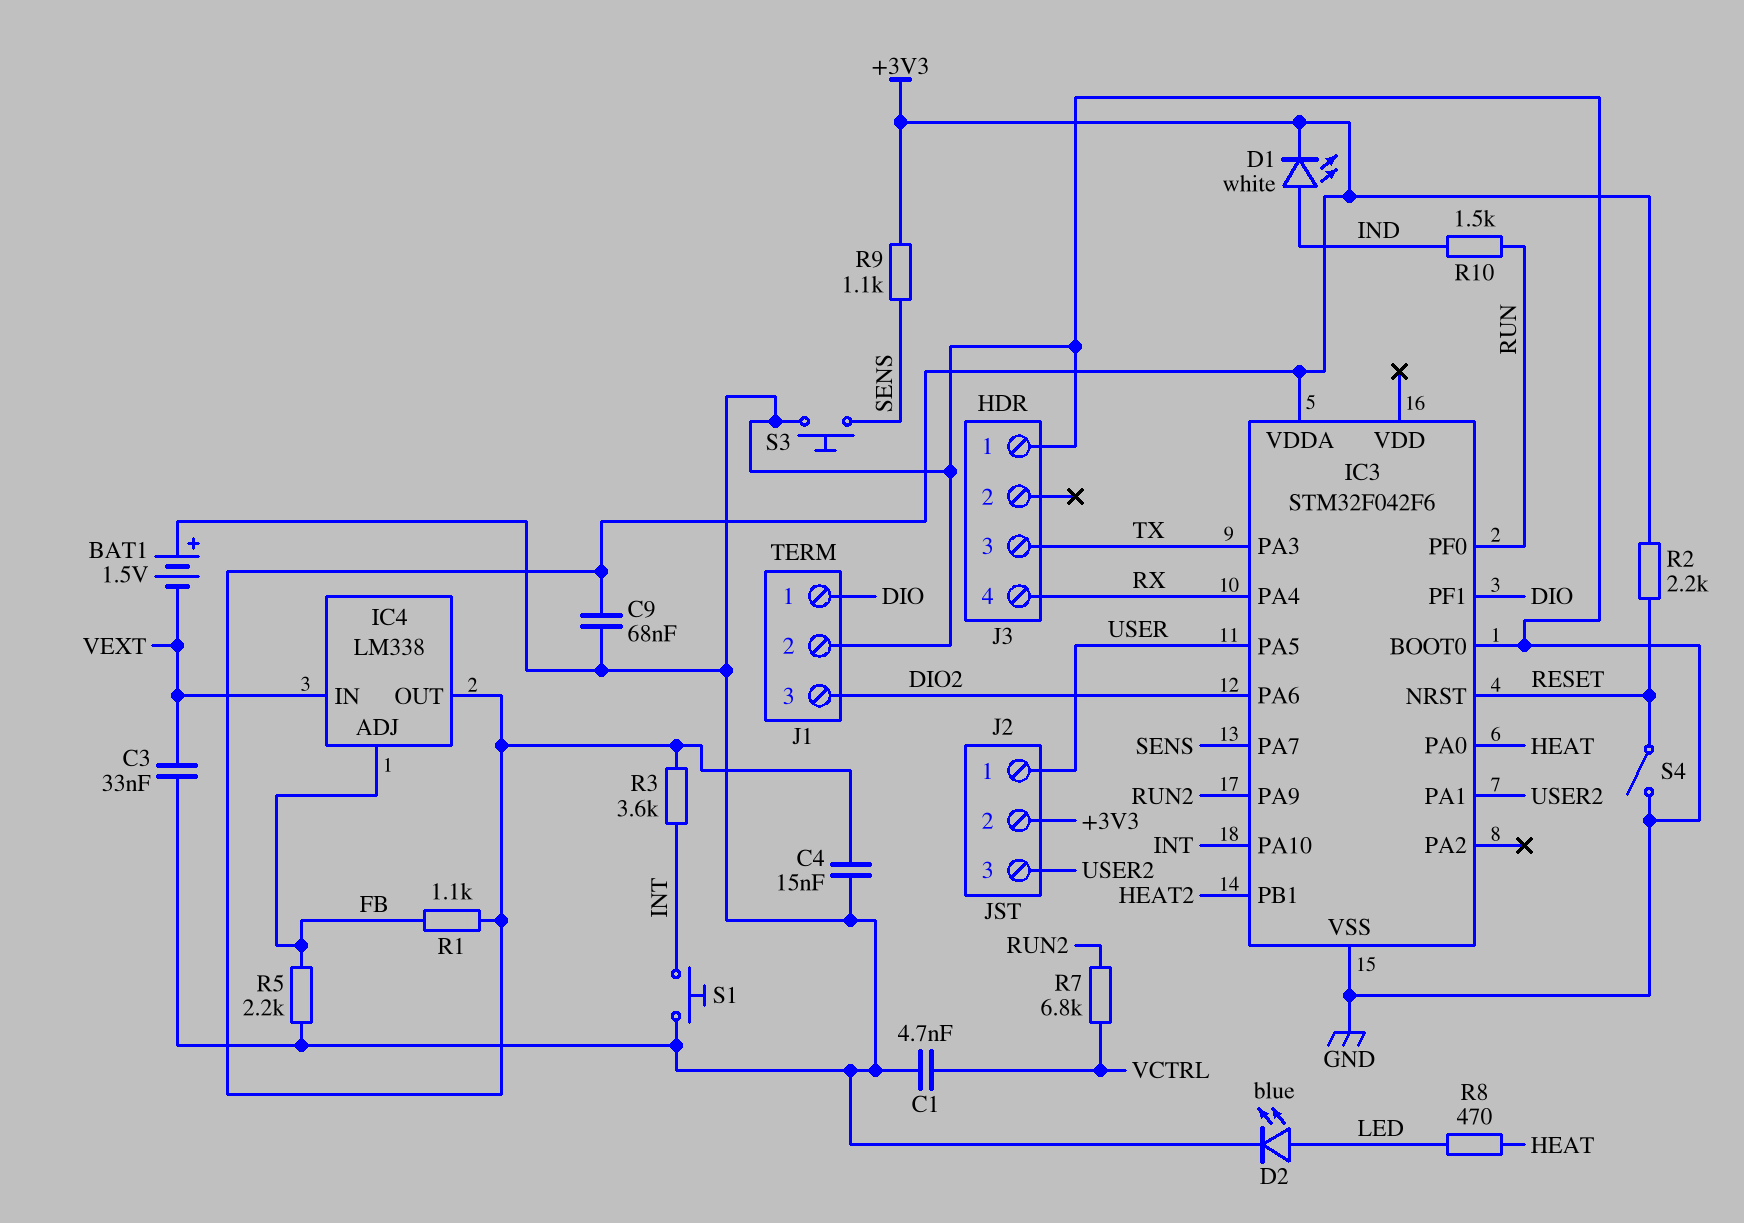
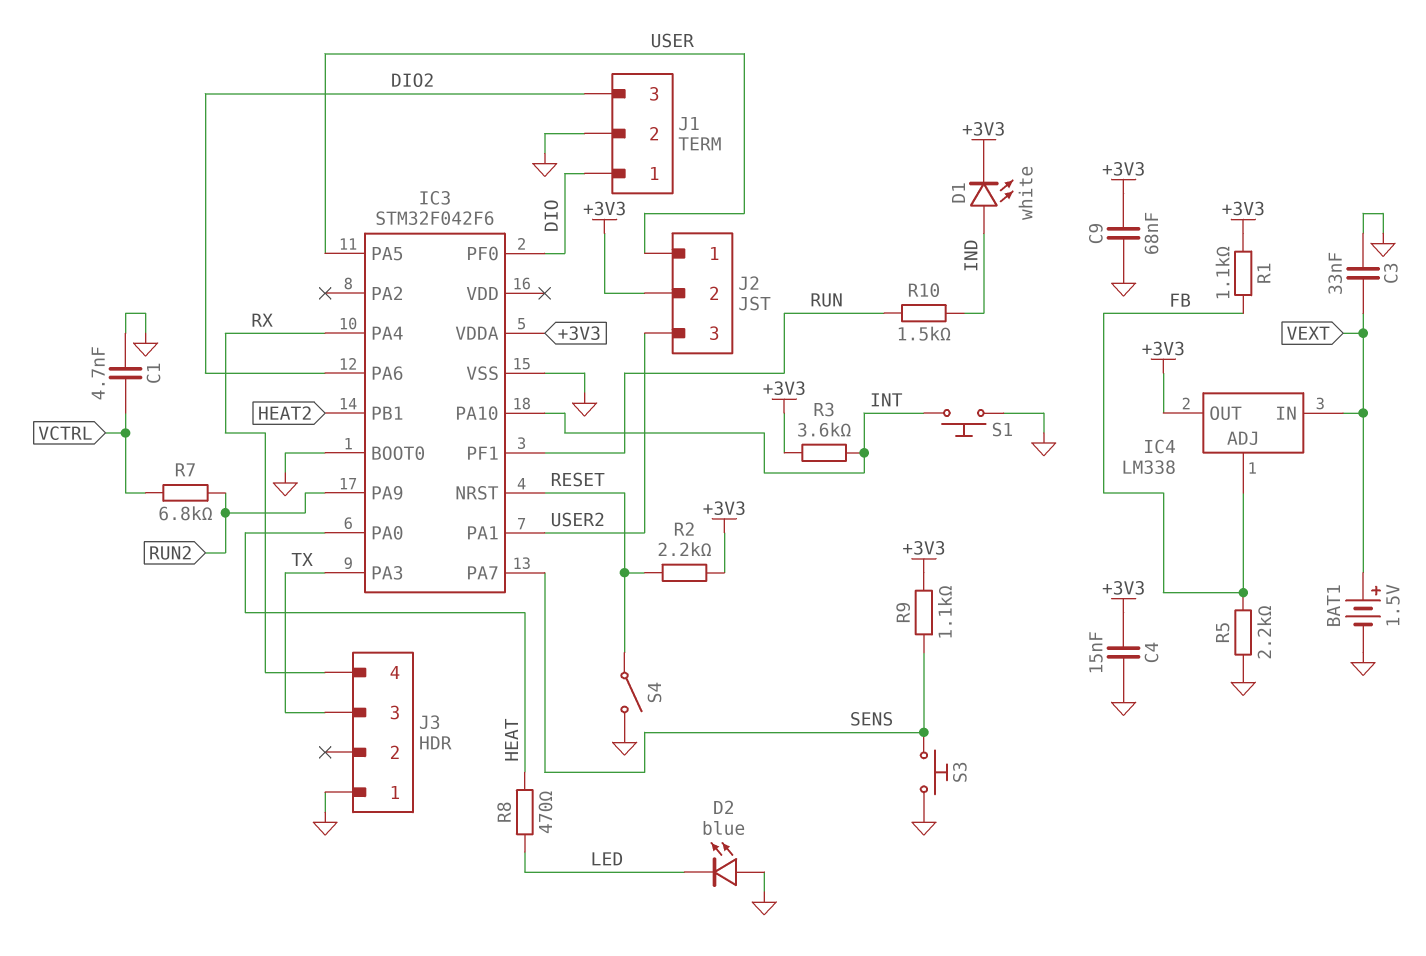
BAT1: 1.5V (plus GND, minus VEXT) -> 1.5V (plus VEXT, minus GND)
D2: LED blue (A LED, K GND) -> LED blue (A GND, K LED)
IC3 pin PF0: RUN -> DIO
IC3 pin PF1: DIO -> RUN

